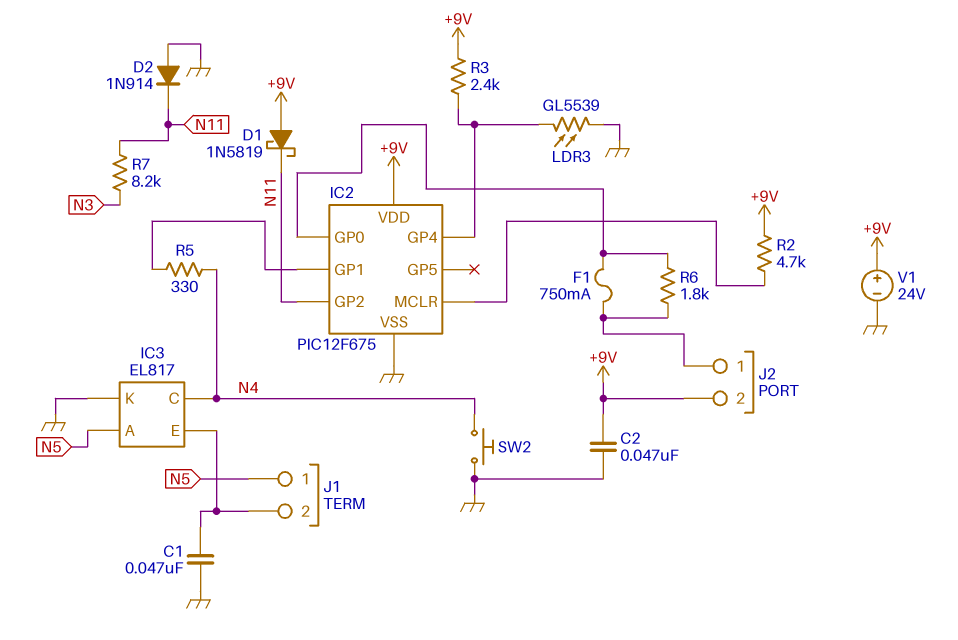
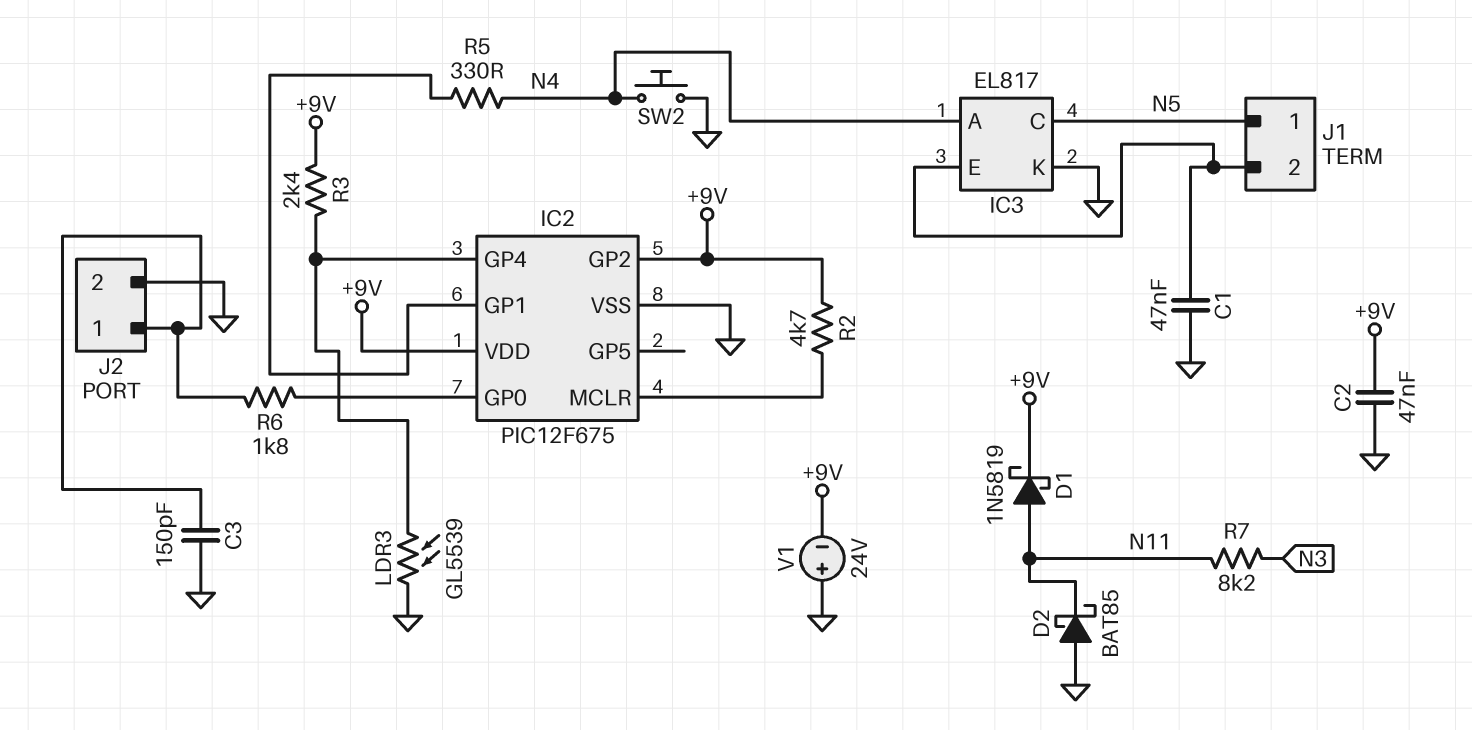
C3: none -> 150pF (GND, J2/1)
D1: schottky 1N5819 (A +9V, K N11) -> schottky 1N5819 (A N11, K +9V)
D2: diode 1N914 (A GND, K N11) -> schottky BAT85 (A GND, K N11)
F1: 750mA (IC2/GP0, J2/1) -> none
IC2 pin GP2: N11 -> +9V
IC3 pin A: N5 -> N4
IC3 pin C: N4 -> N5
J2 pin 2: +9V -> GND
V1: 24V (plus +9V, minus GND) -> 24V (plus GND, minus +9V)

